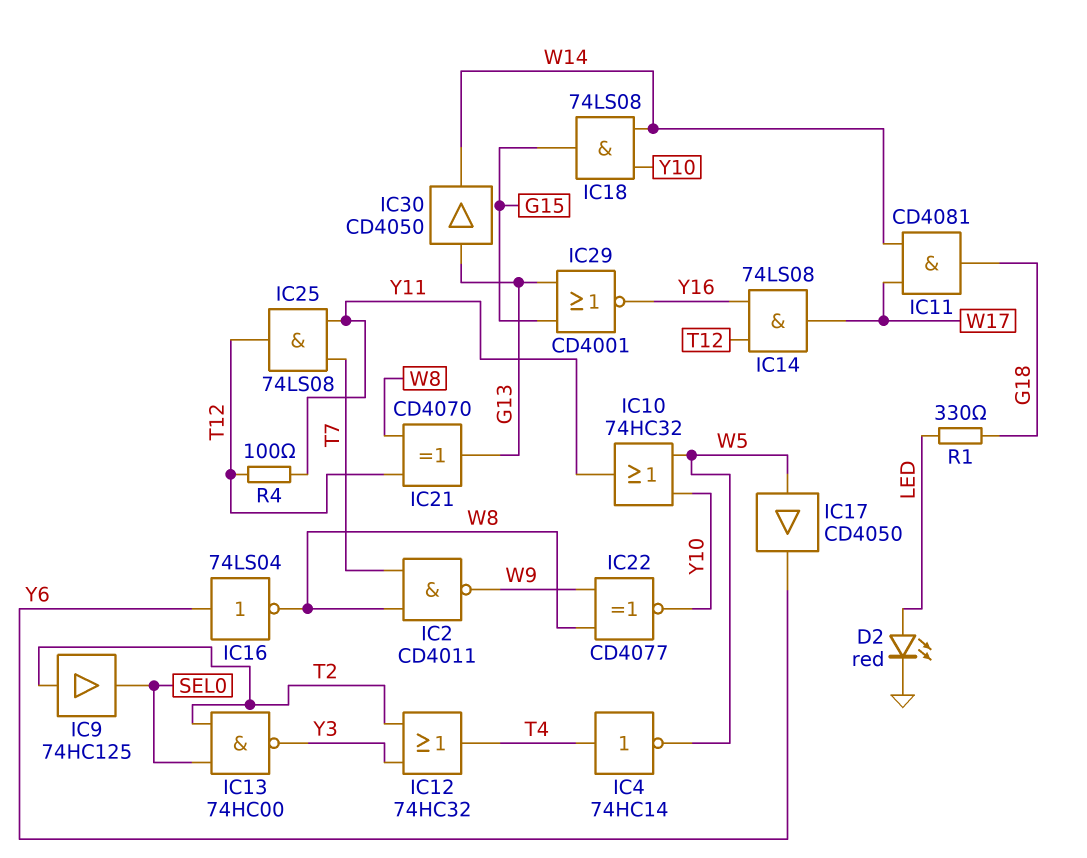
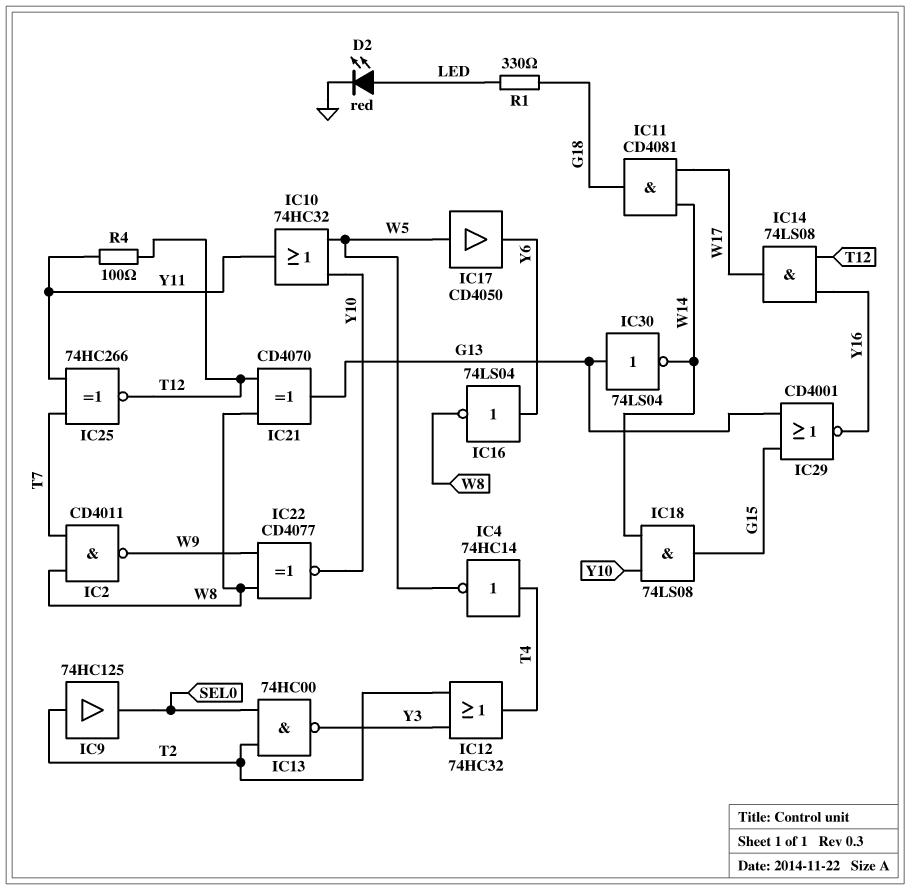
IC25: AND 74LS08 (in T7, in Y11, out T12) -> XNOR 74HC266 (in T7, in Y11, out T12)
IC30: buffer CD4050 (in G13, out W14) -> NOT 74LS04 (in G13, out W14)

